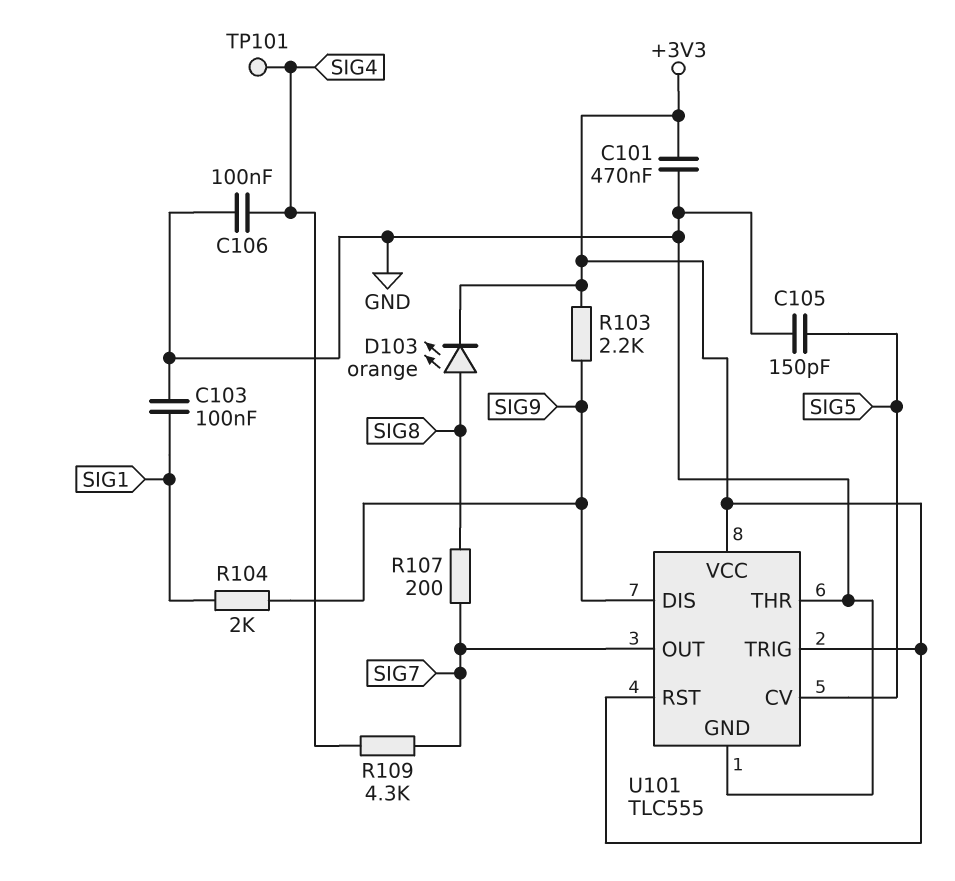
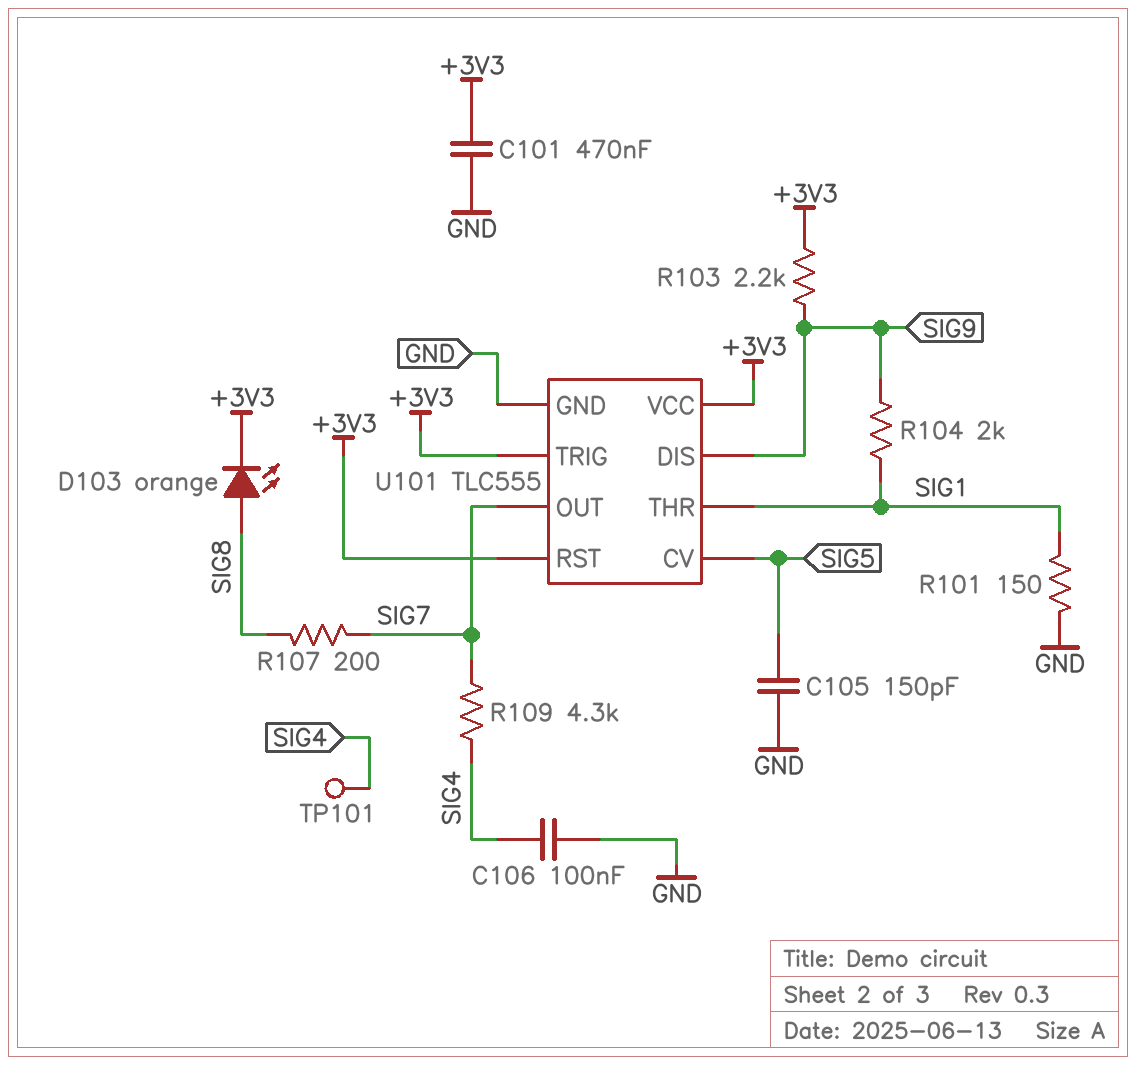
C103: 100nF (GND, SIG1) -> none
R101: none -> 150 (GND, SIG1)
U101 pin THR: GND -> SIG1

